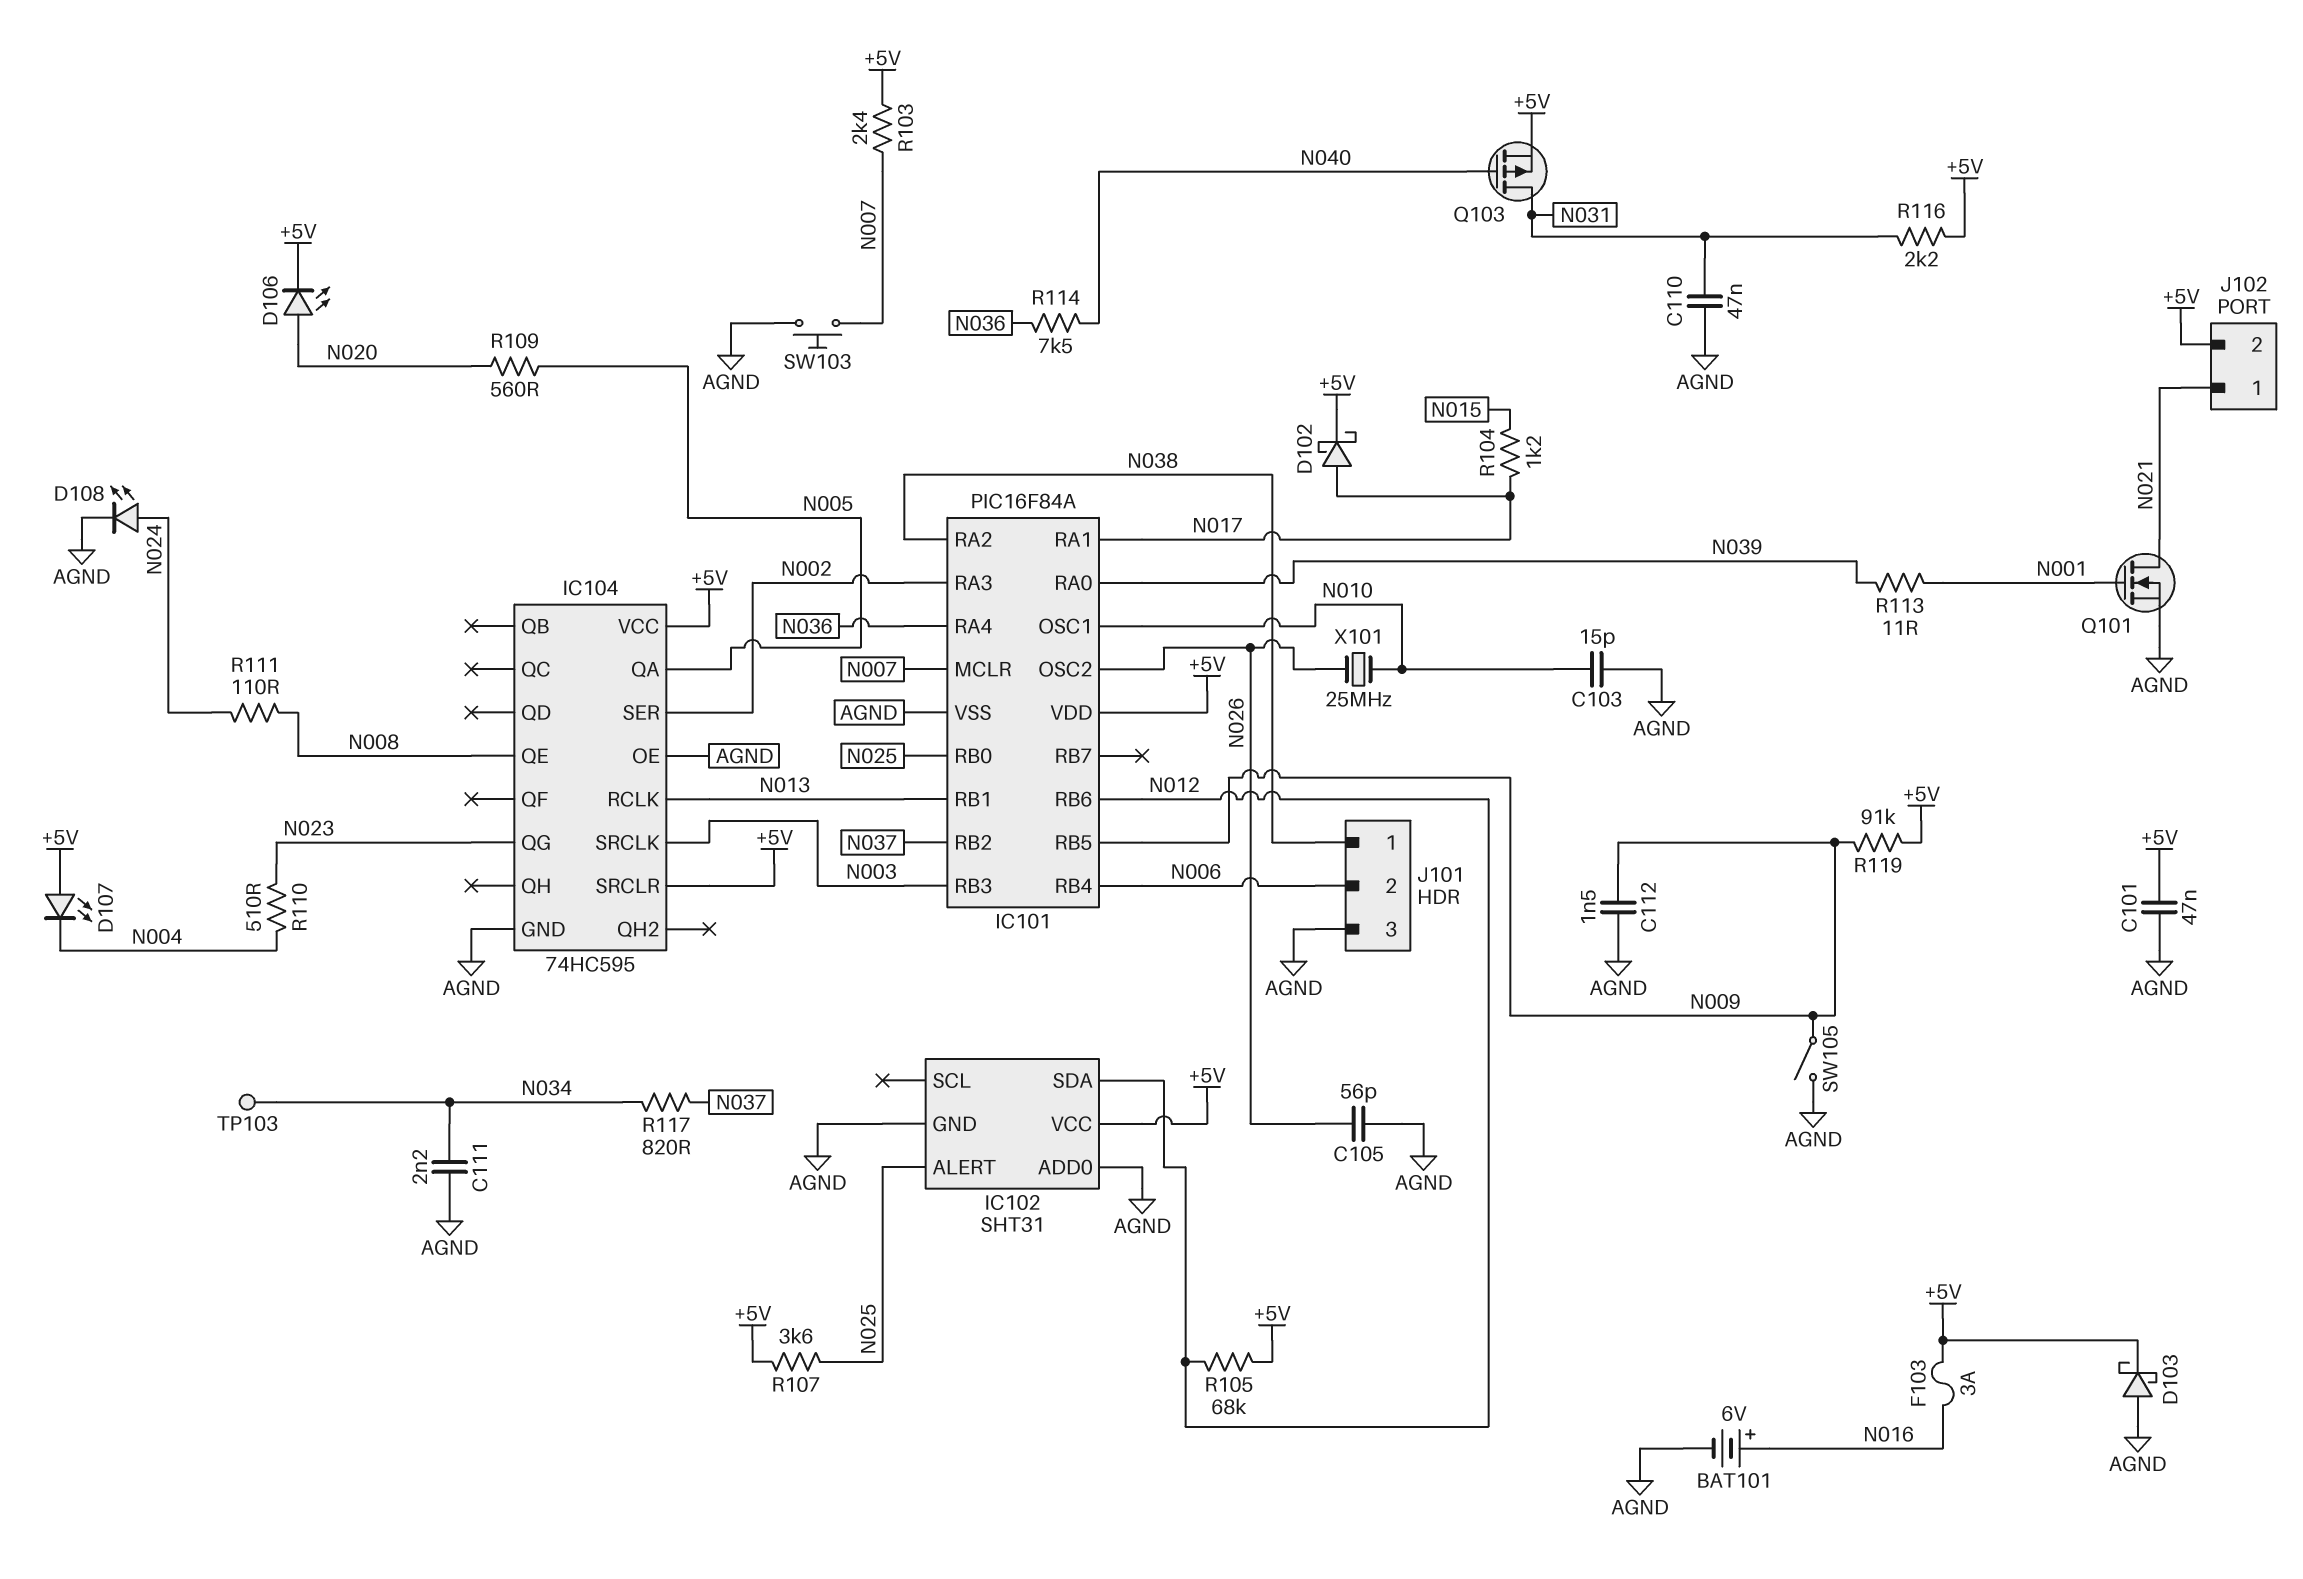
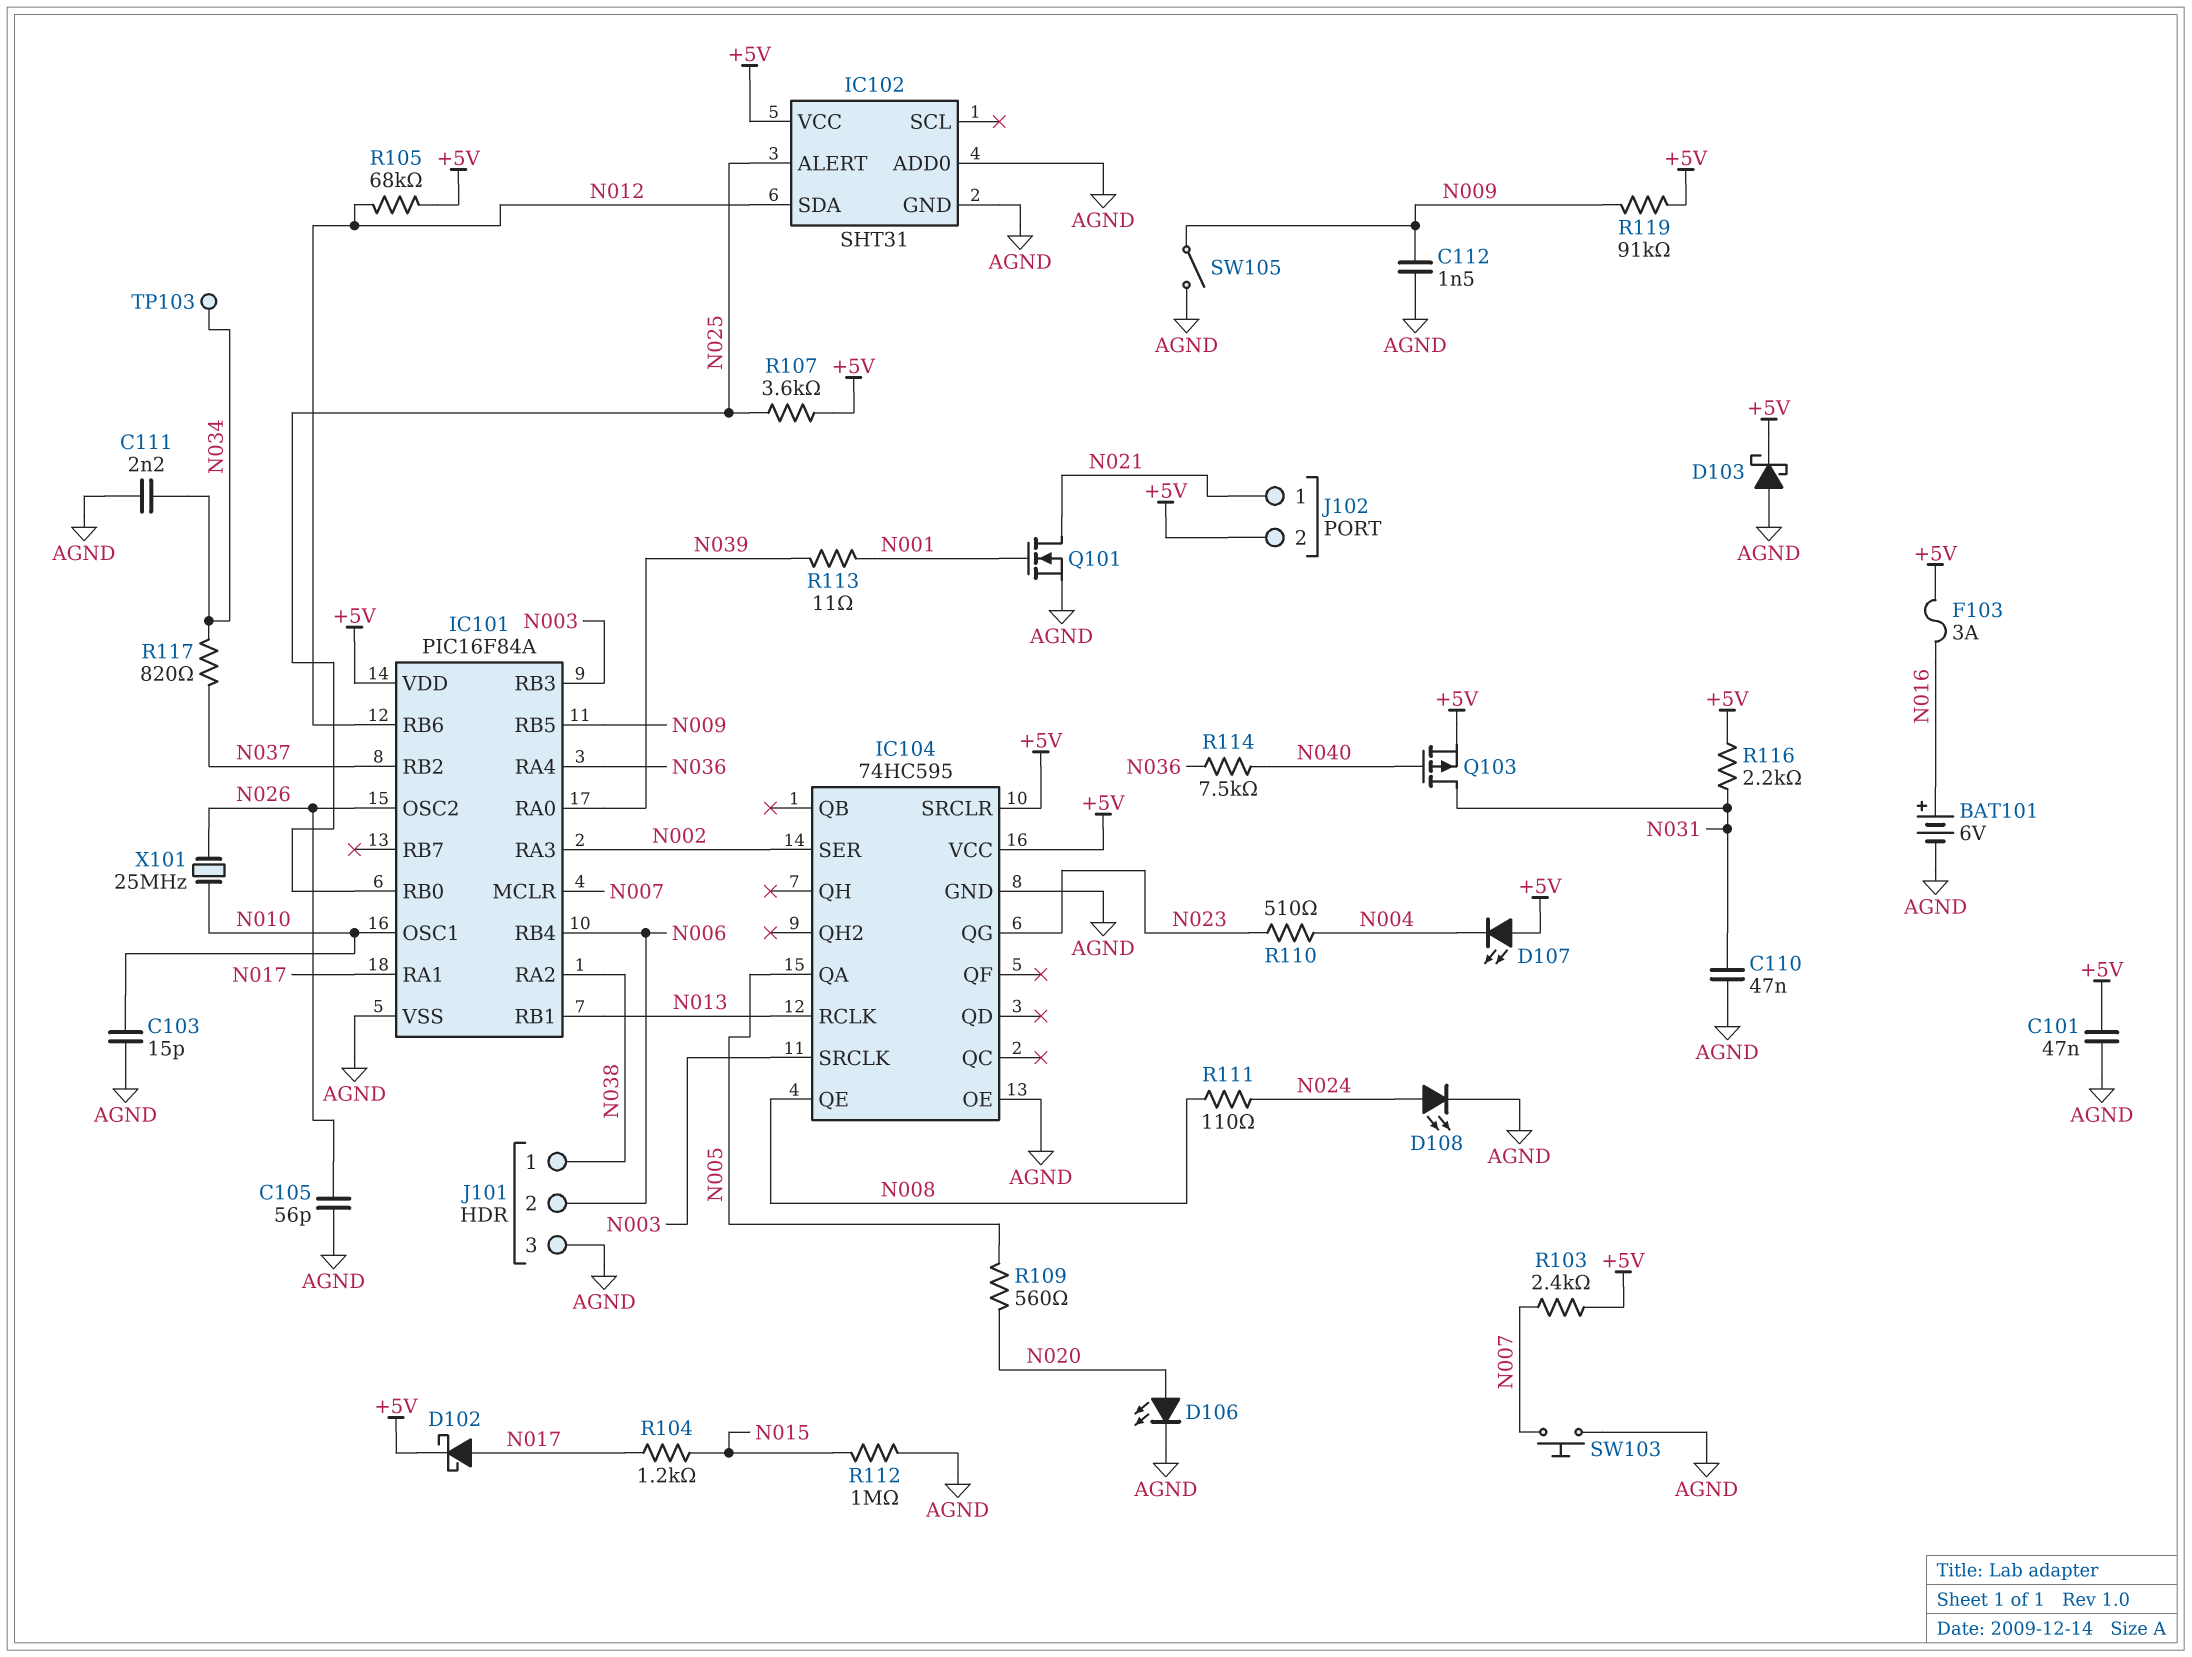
D106: LED (A N020, K +5V) -> LED (A N020, K AGND)
R112: none -> 1M (AGND, N015)

